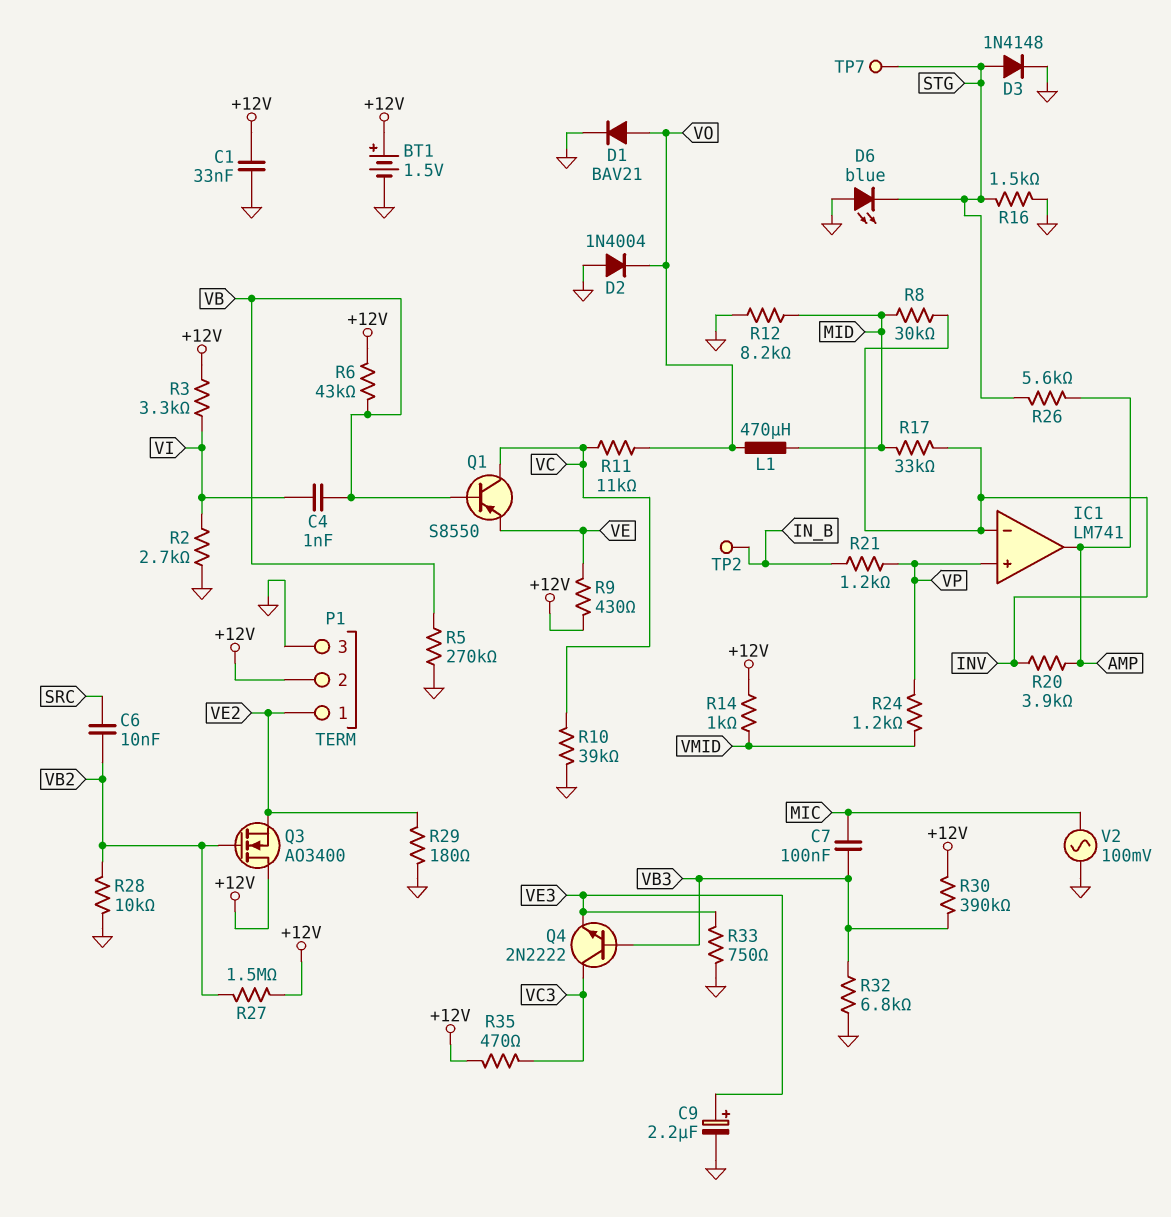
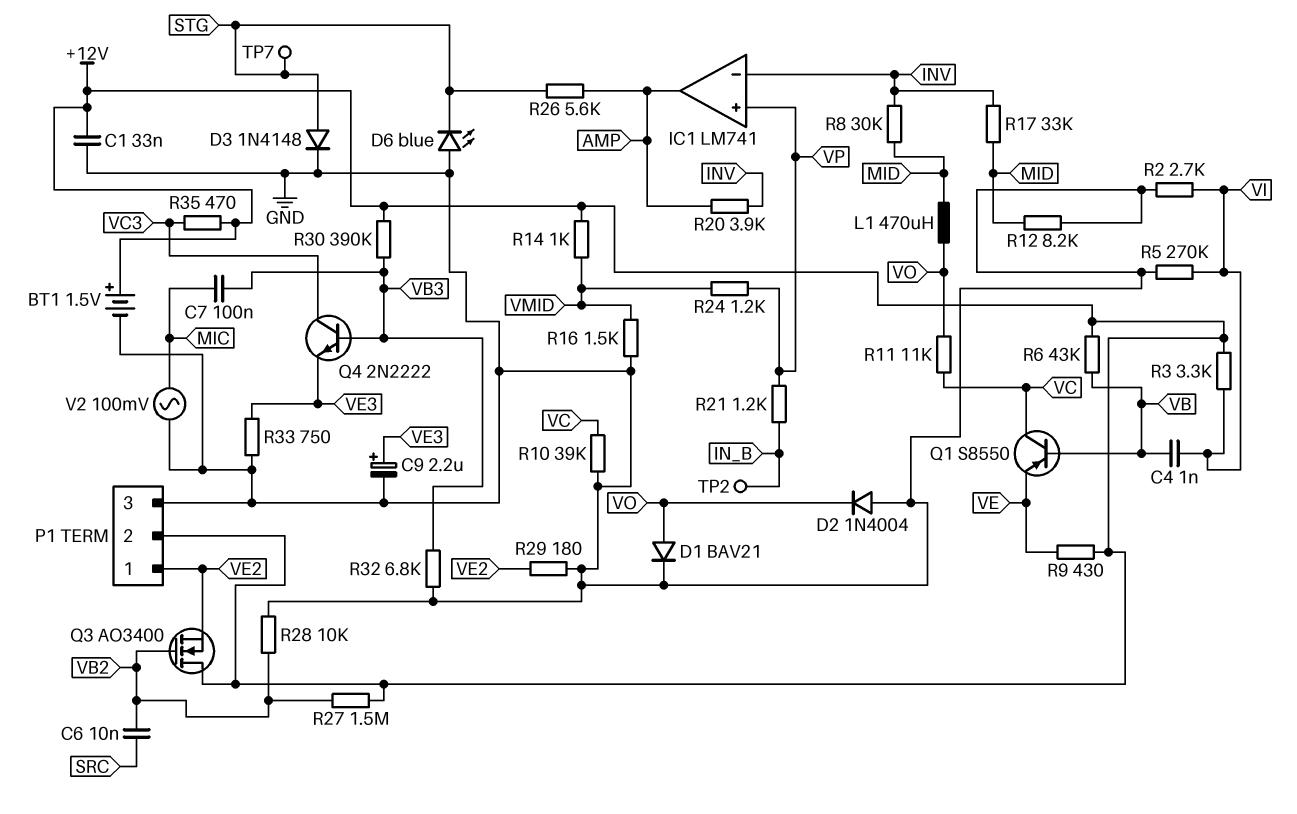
R5: 270k (GND, VB) -> 270k (GND, VI)
R16: 1.5k (GND, STG) -> 1.5k (GND, VMID)

